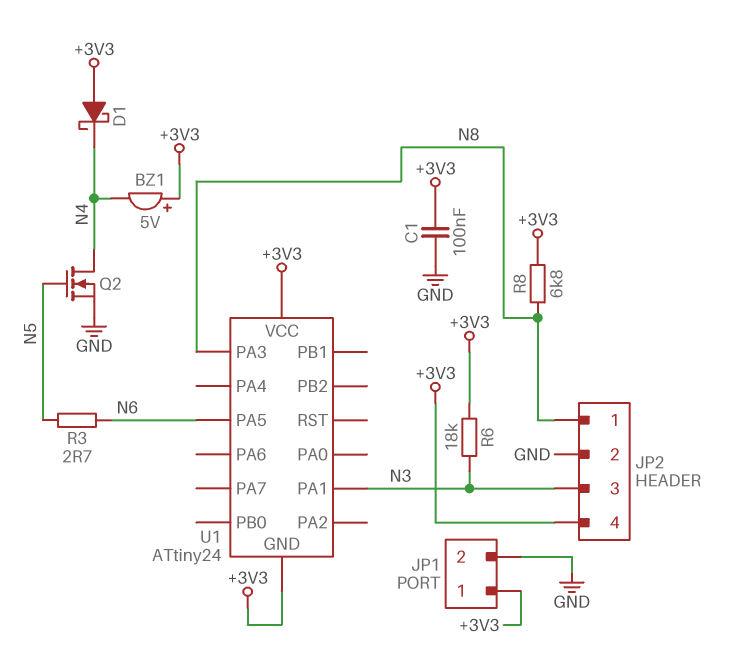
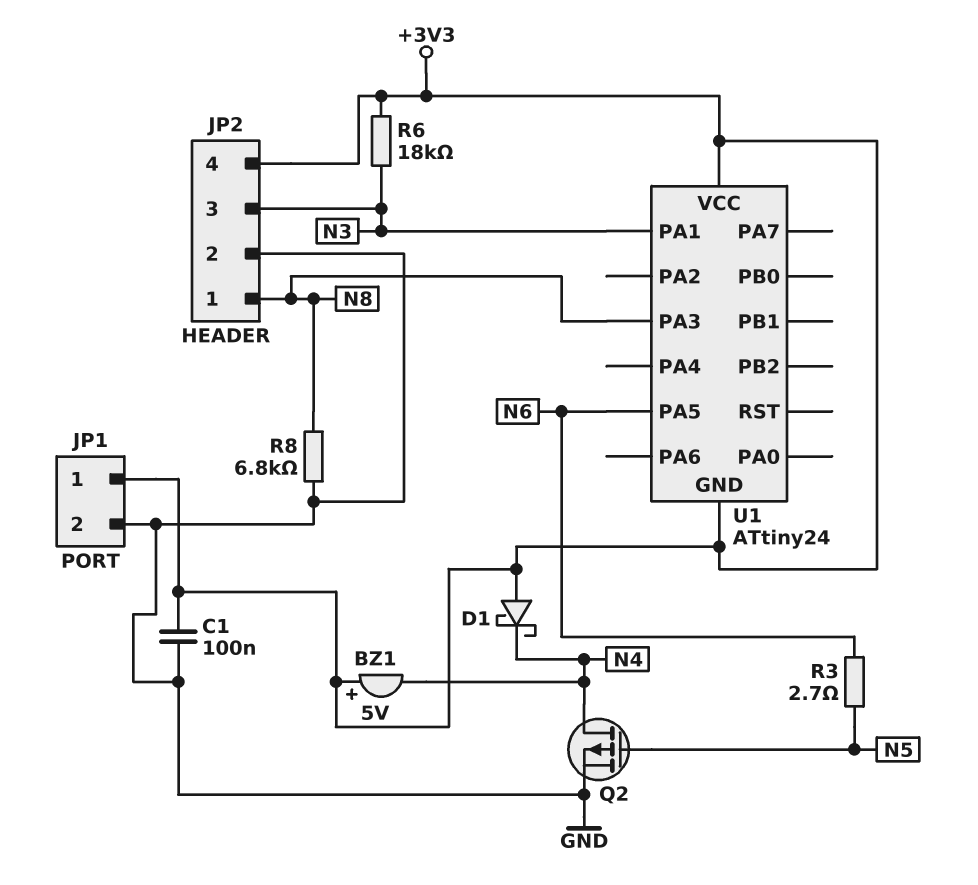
Q2: NMOS (G N5, D N4, S GND) -> PMOS (G N5, D N4, S GND)
R8: 6.8k (+3V3, N8) -> 6.8k (GND, N8)

